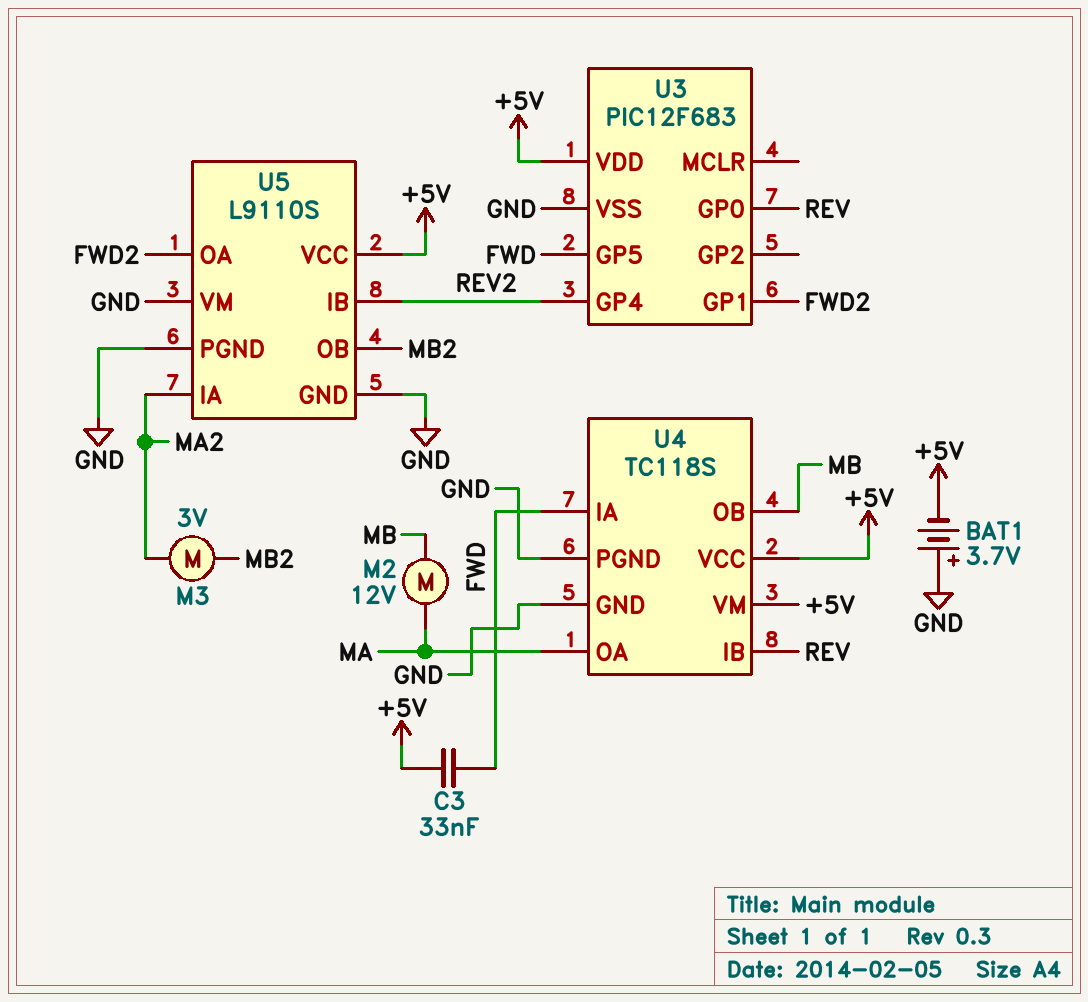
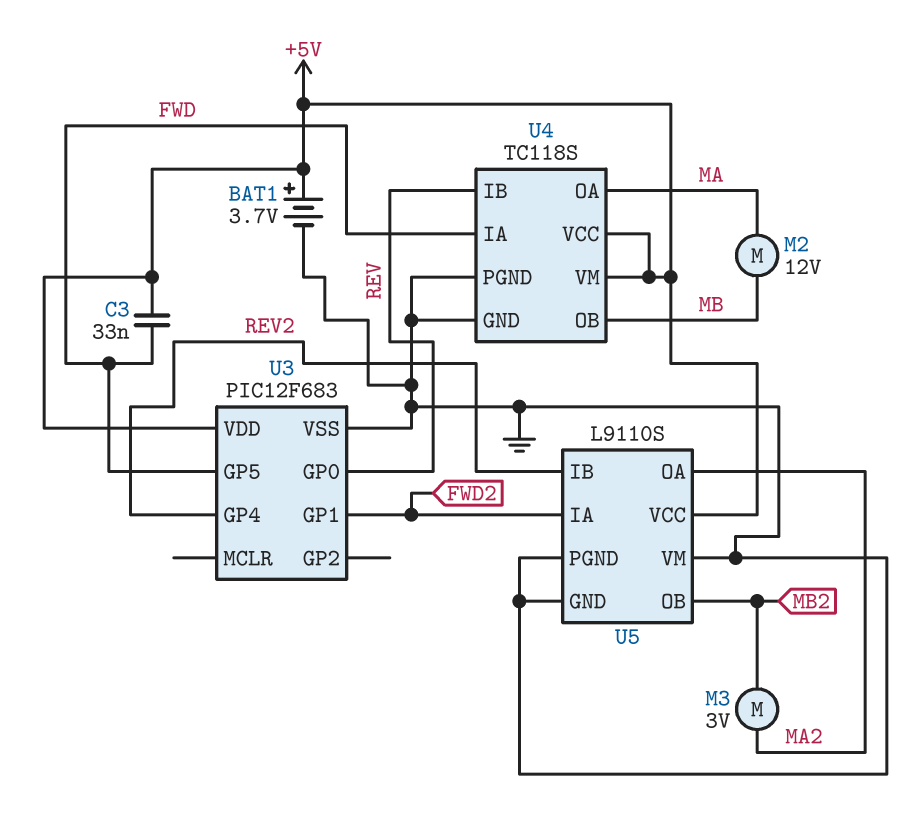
BAT1: 3.7V (plus GND, minus +5V) -> 3.7V (plus +5V, minus GND)
U5 pin IA: MA2 -> FWD2
U5 pin OA: FWD2 -> MA2

